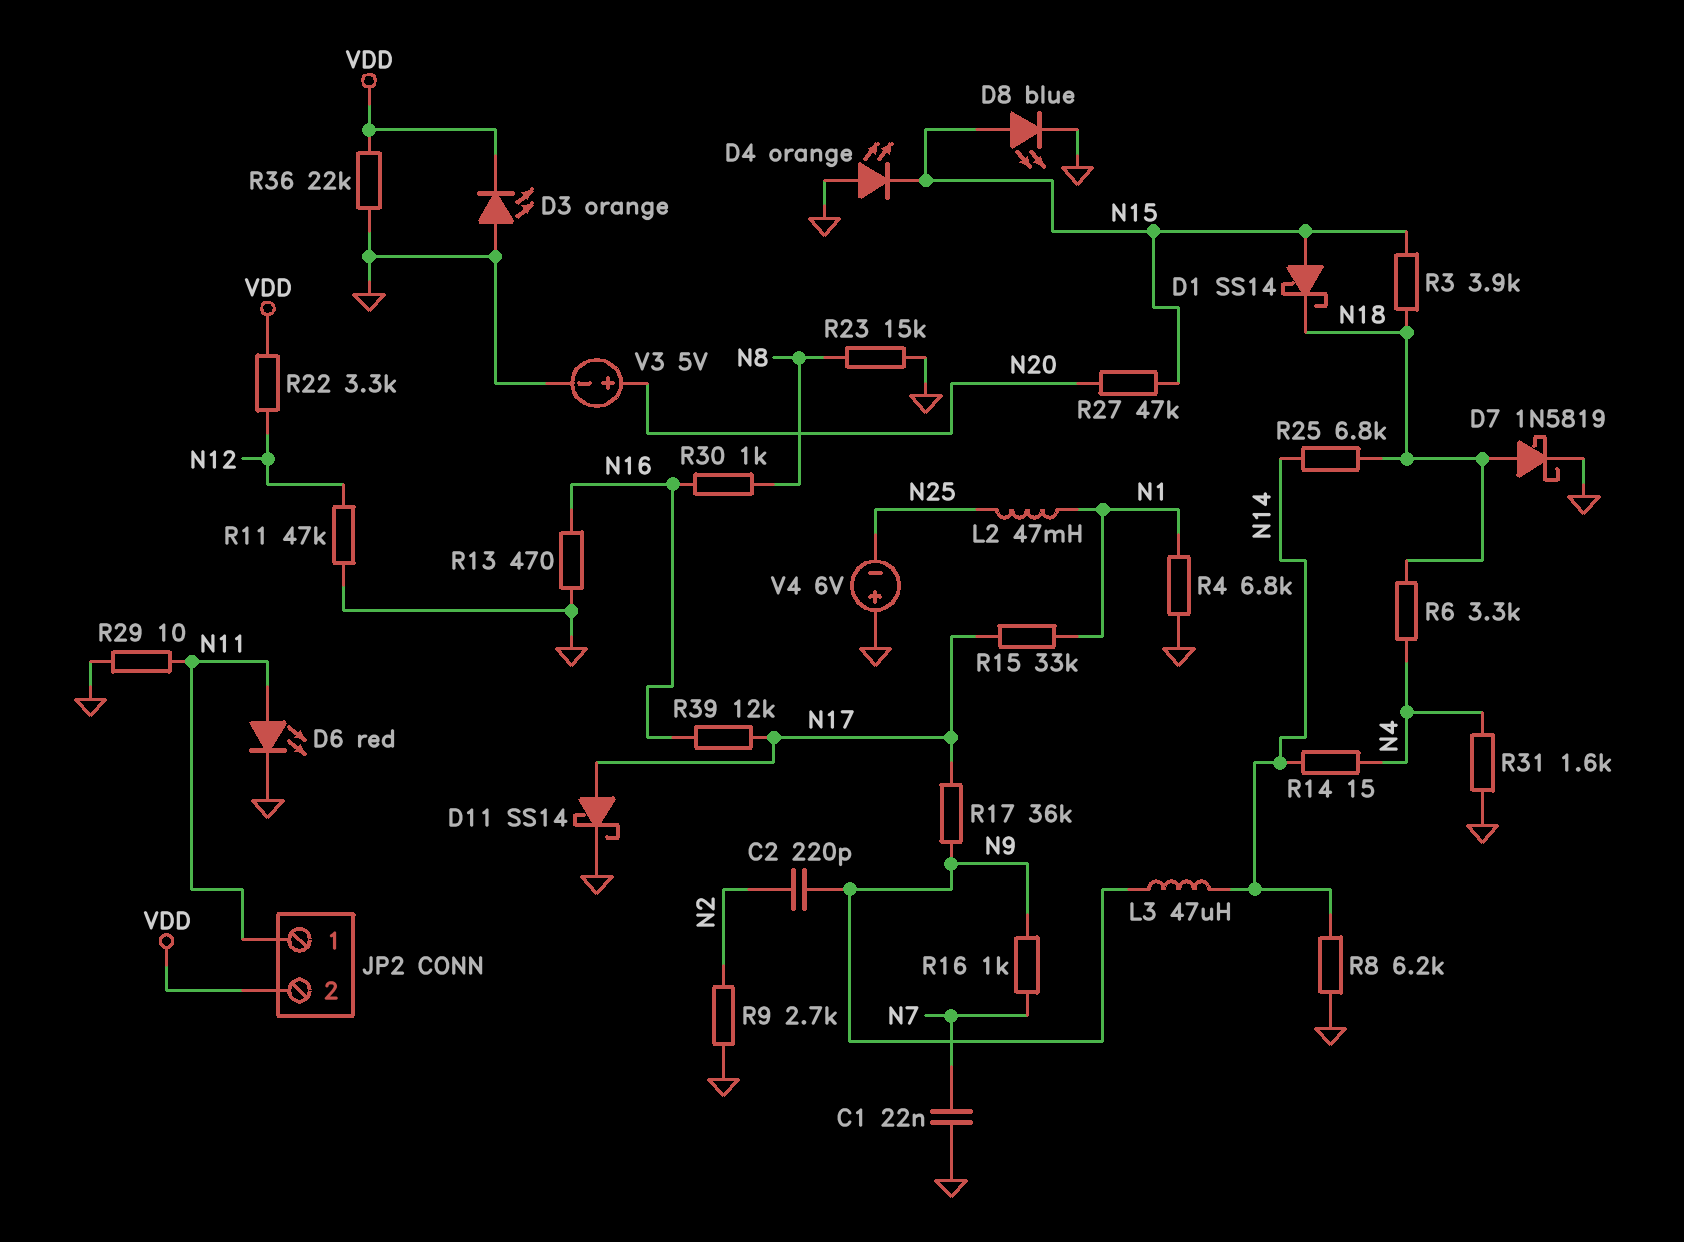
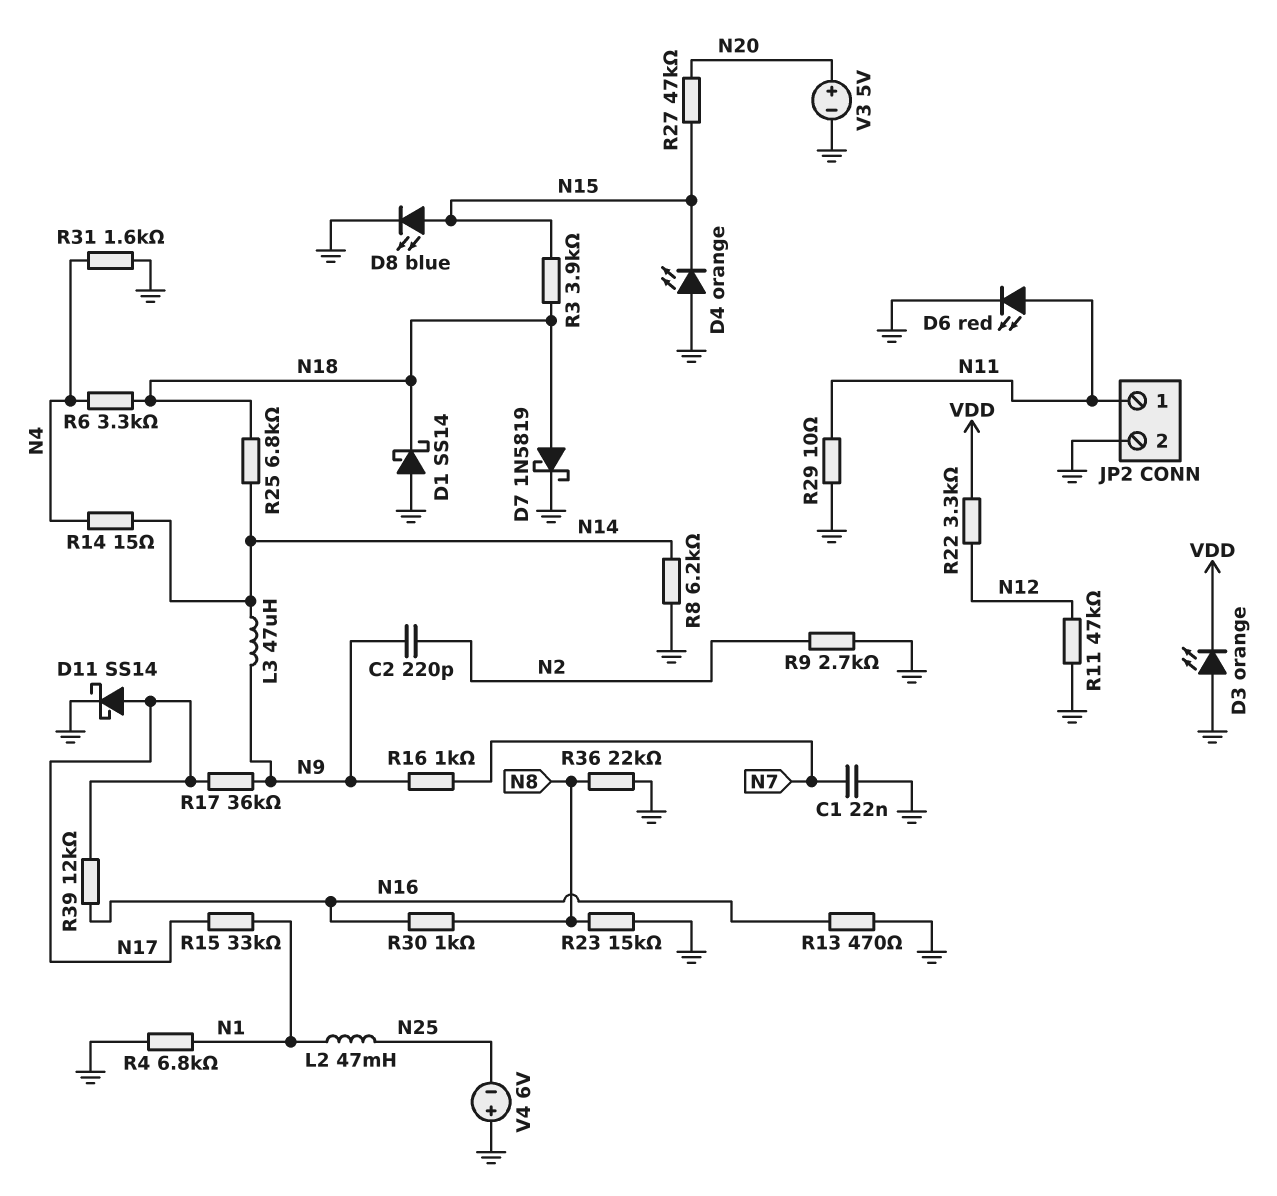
D1: schottky SS14 (A N15, K N18) -> schottky SS14 (A GND, K N18)
JP2 pin 2: VDD -> GND
R36: 22k (GND, VDD) -> 22k (GND, N8)

